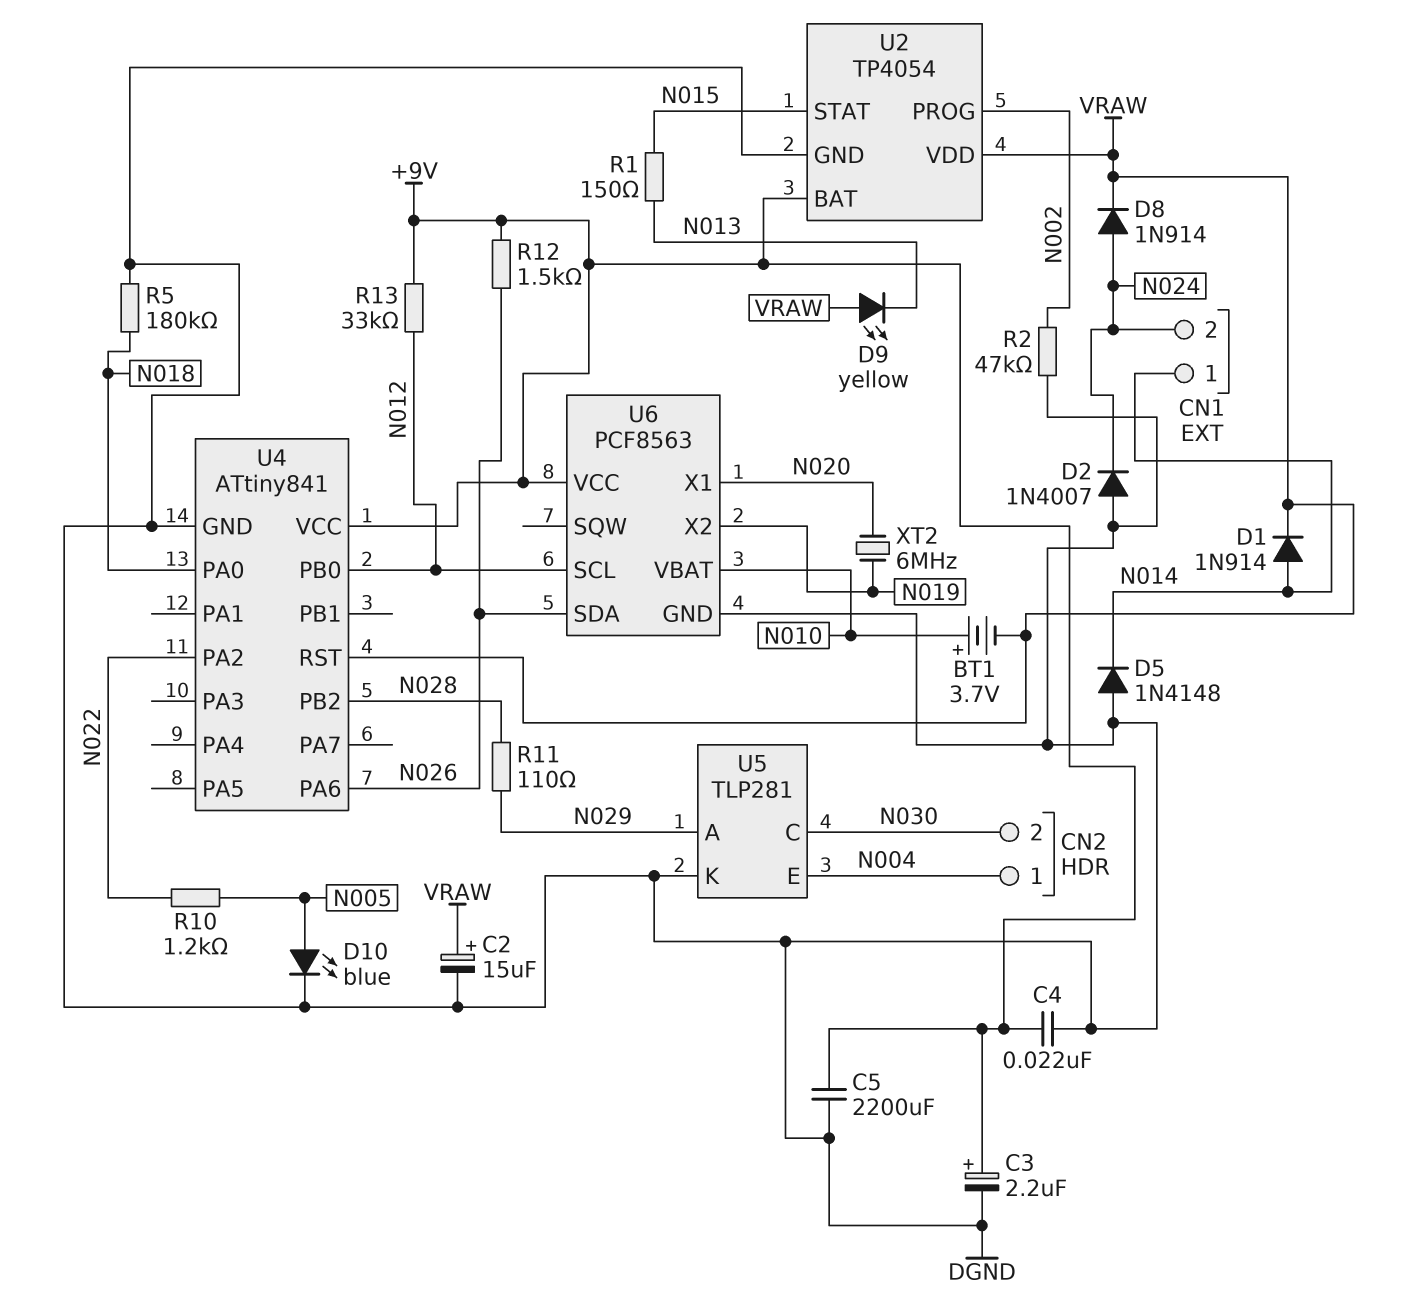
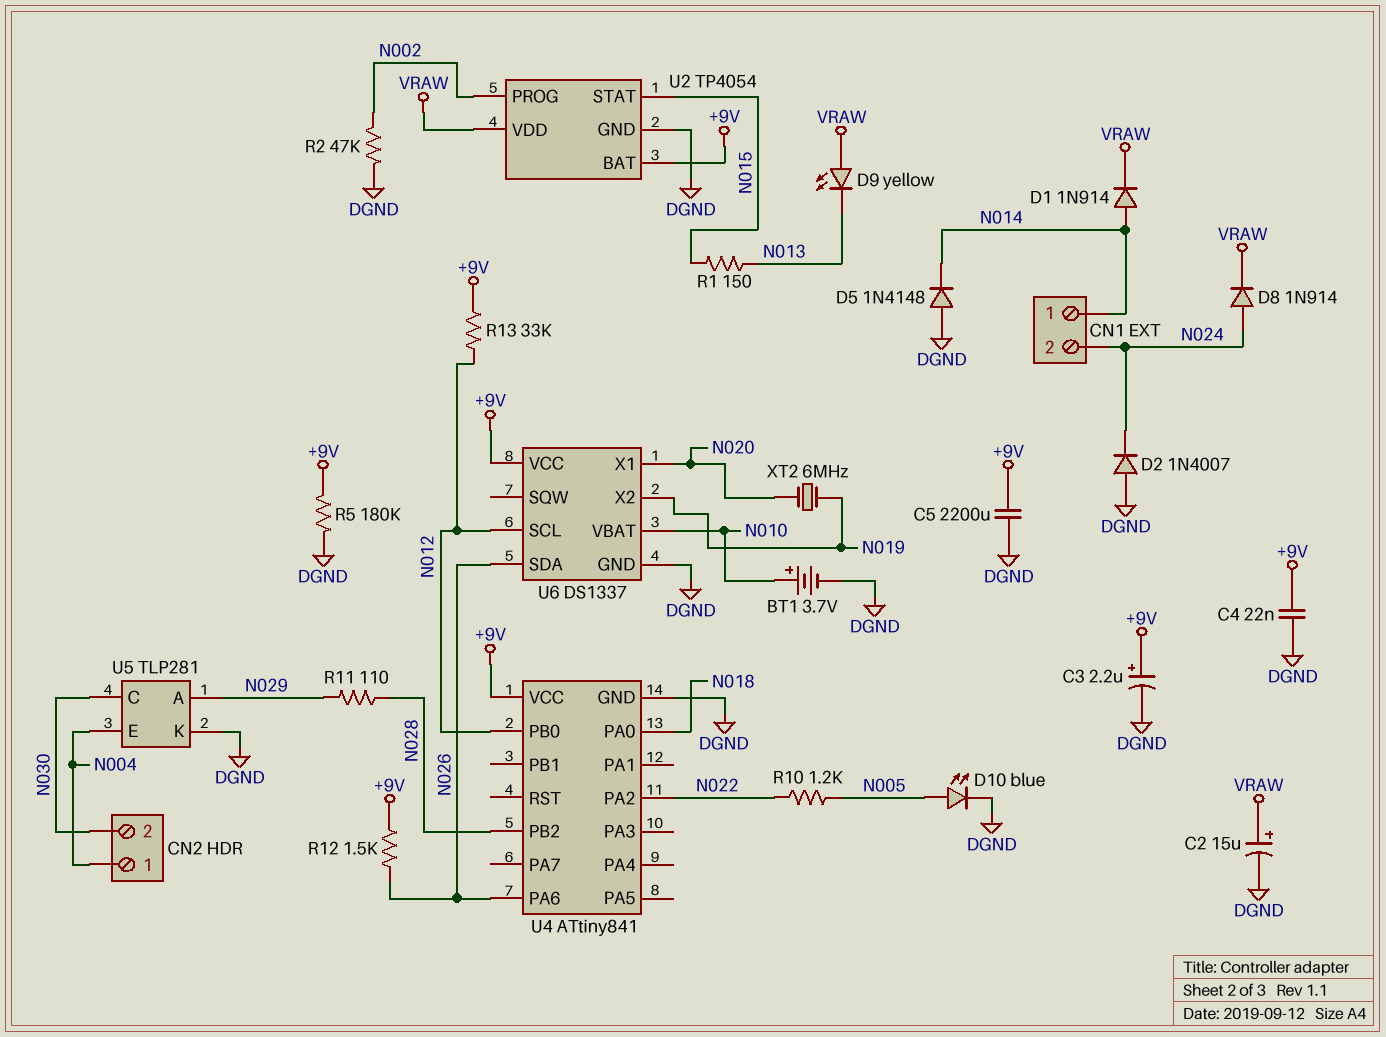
BT1: 3.7V (plus N010, minus VRAW) -> 3.7V (plus N010, minus DGND)
R5: 180k (DGND, N018) -> 180k (+9V, DGND)
U4 pin RST: VRAW -> none
U6: PCF8563 -> DS1337

